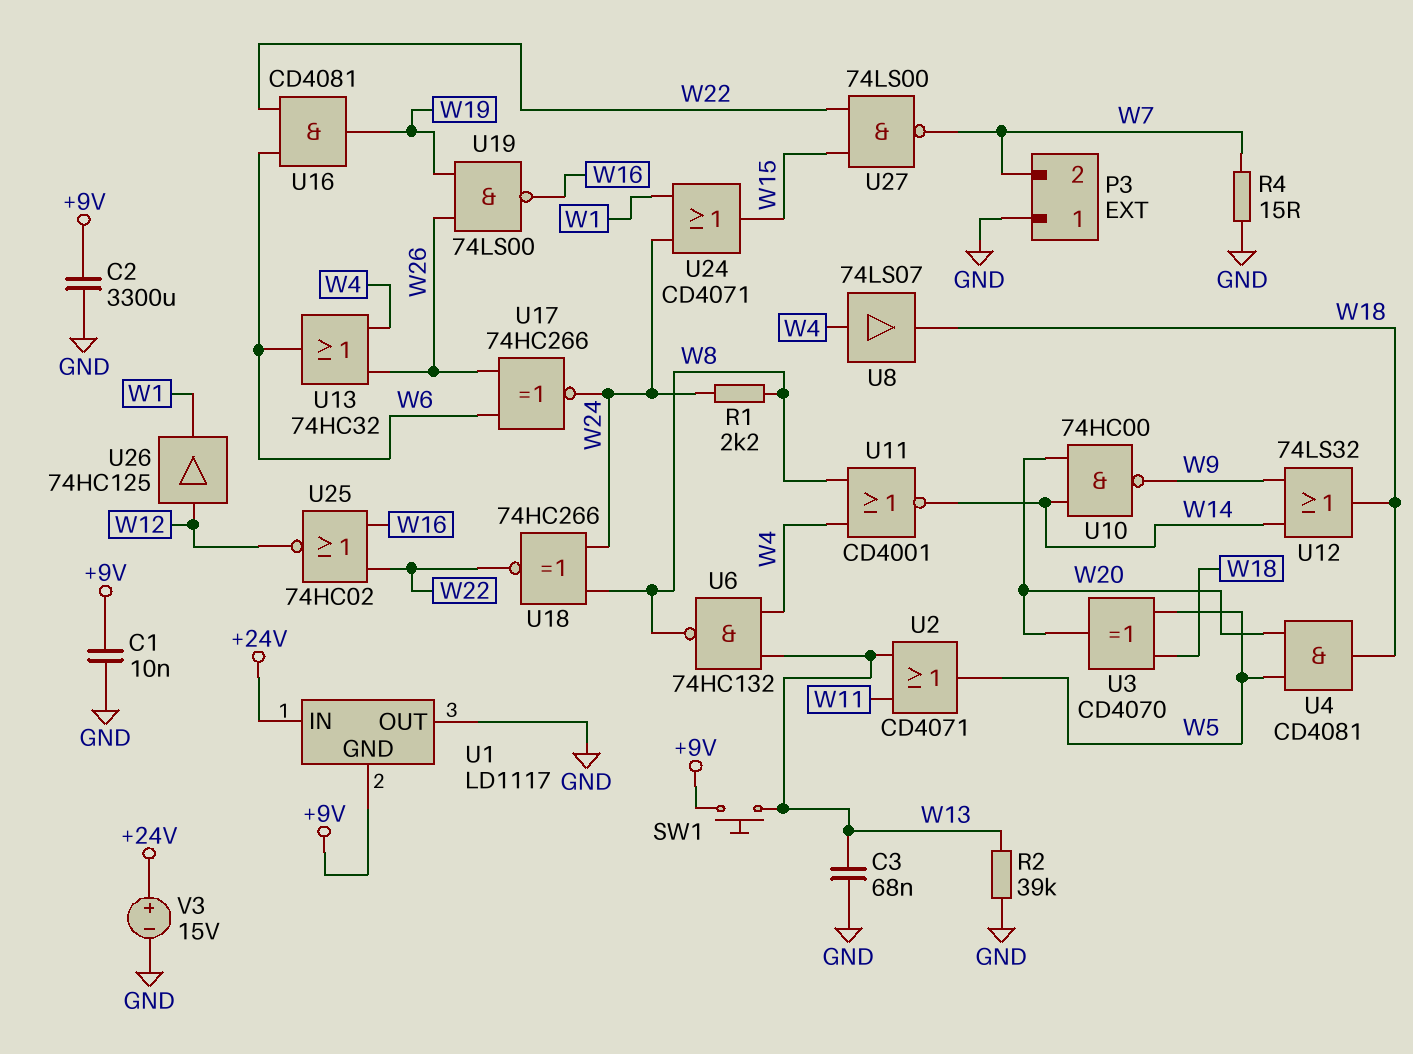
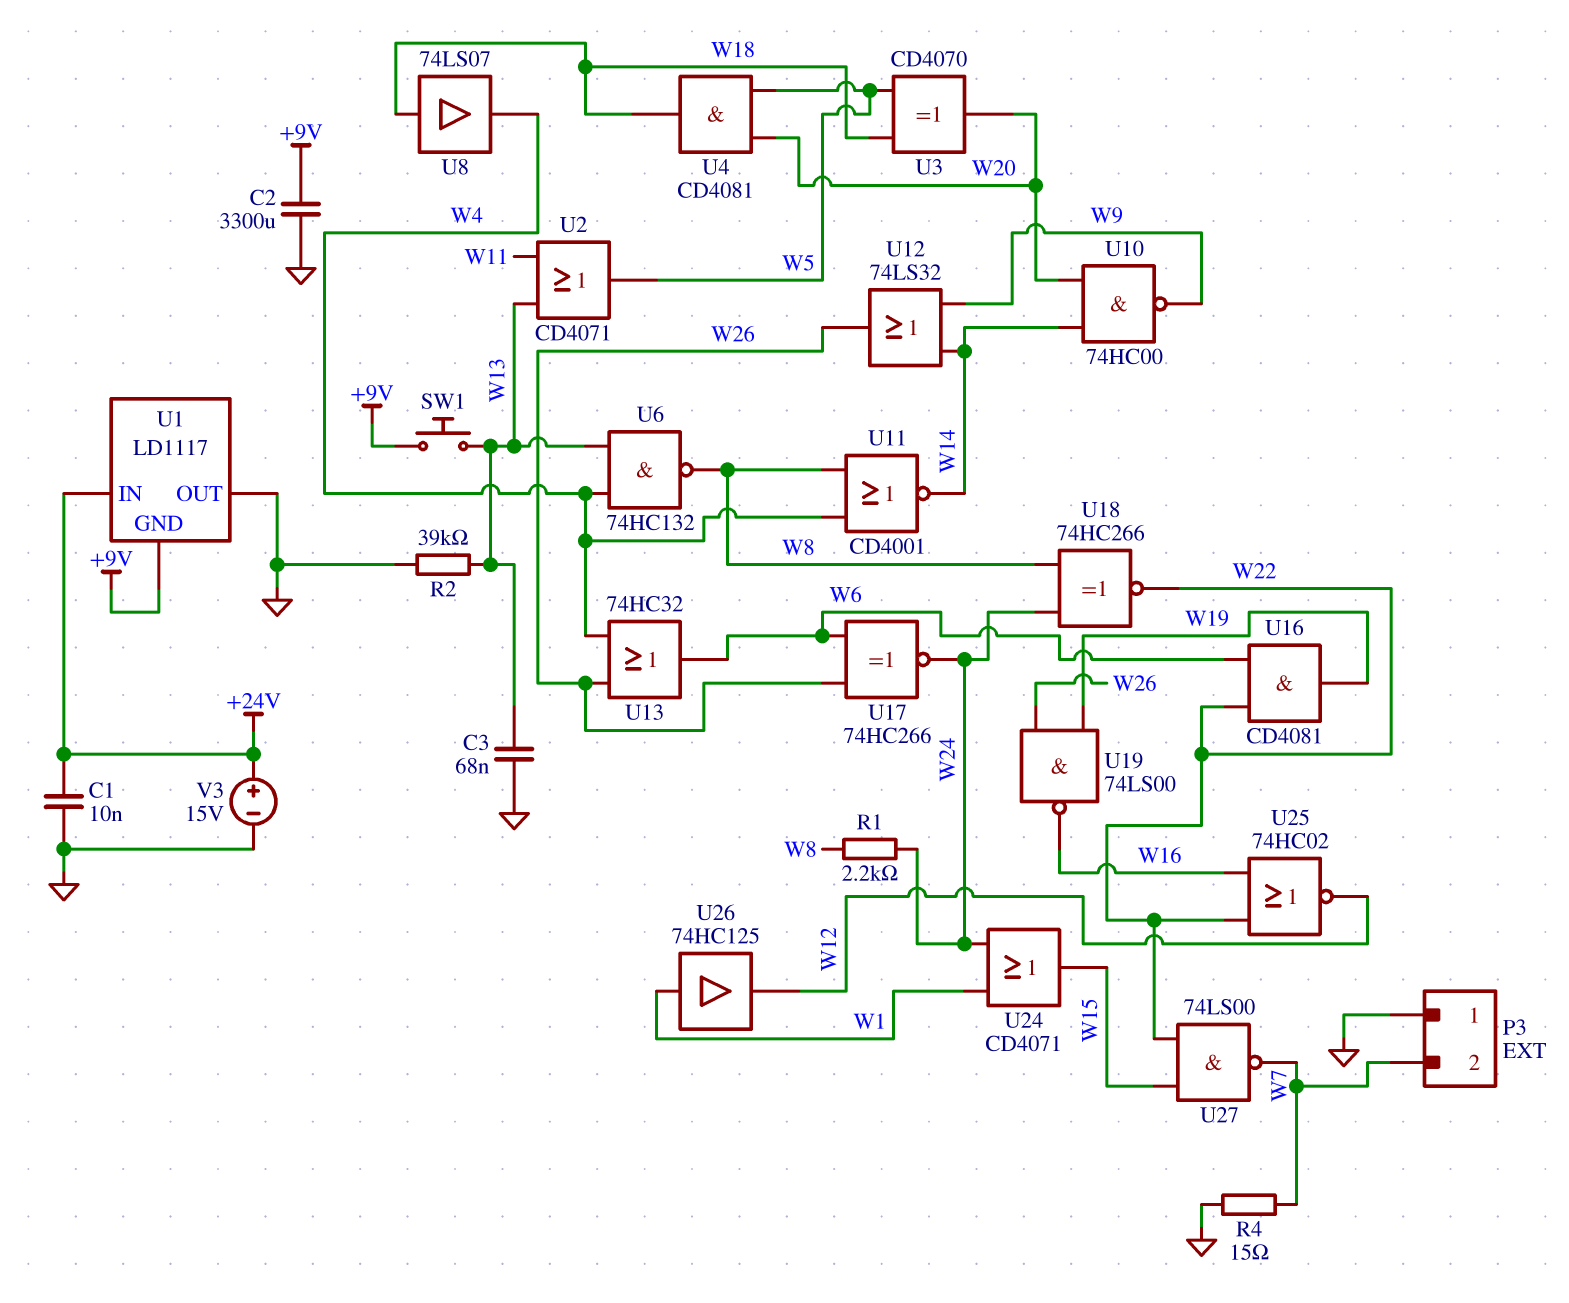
C1: 10nF (+9V, GND) -> 10nF (+24V, GND)
U8: buffer 74LS07 (in W4, out W18) -> buffer 74LS07 (in W18, out W4)
U12: OR 74LS32 (in W9, in W14, out W18) -> OR 74LS32 (in W9, in W14, out W26)
U26: buffer 74HC125 (in W12, out W1) -> buffer 74HC125 (in W1, out W12)

